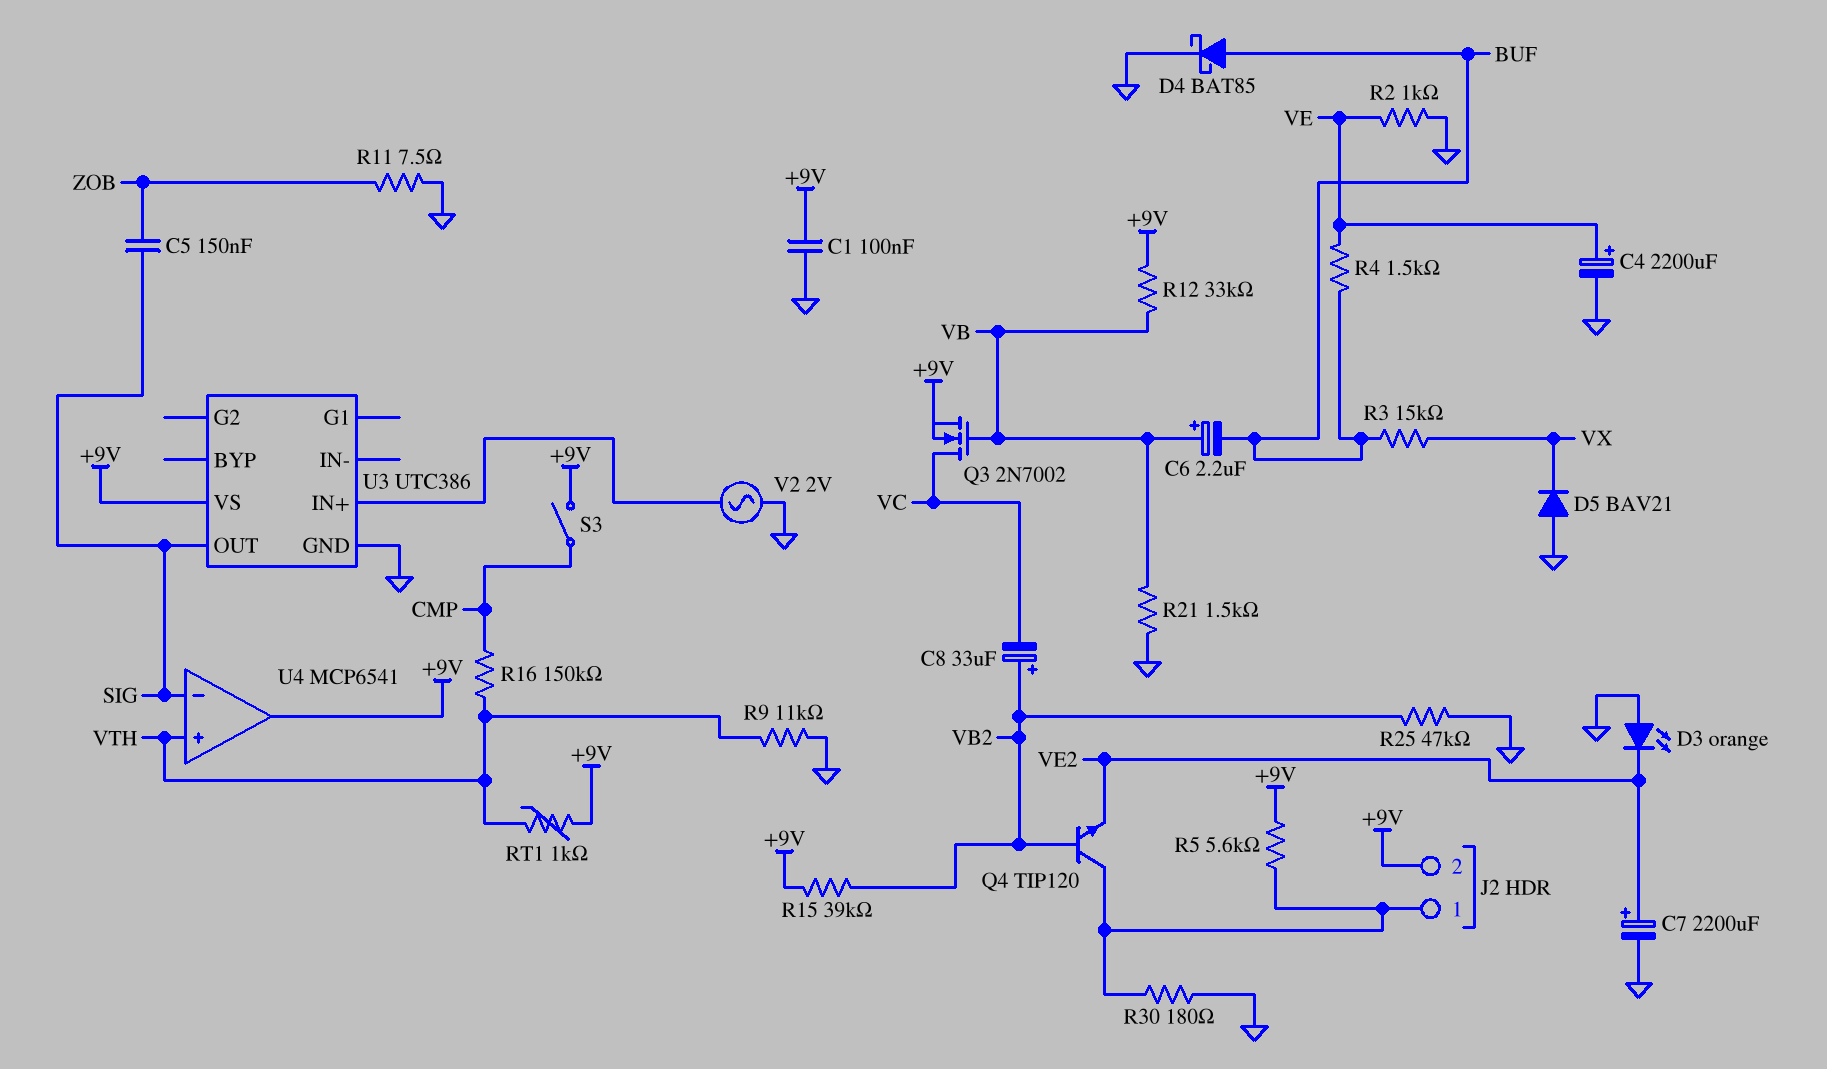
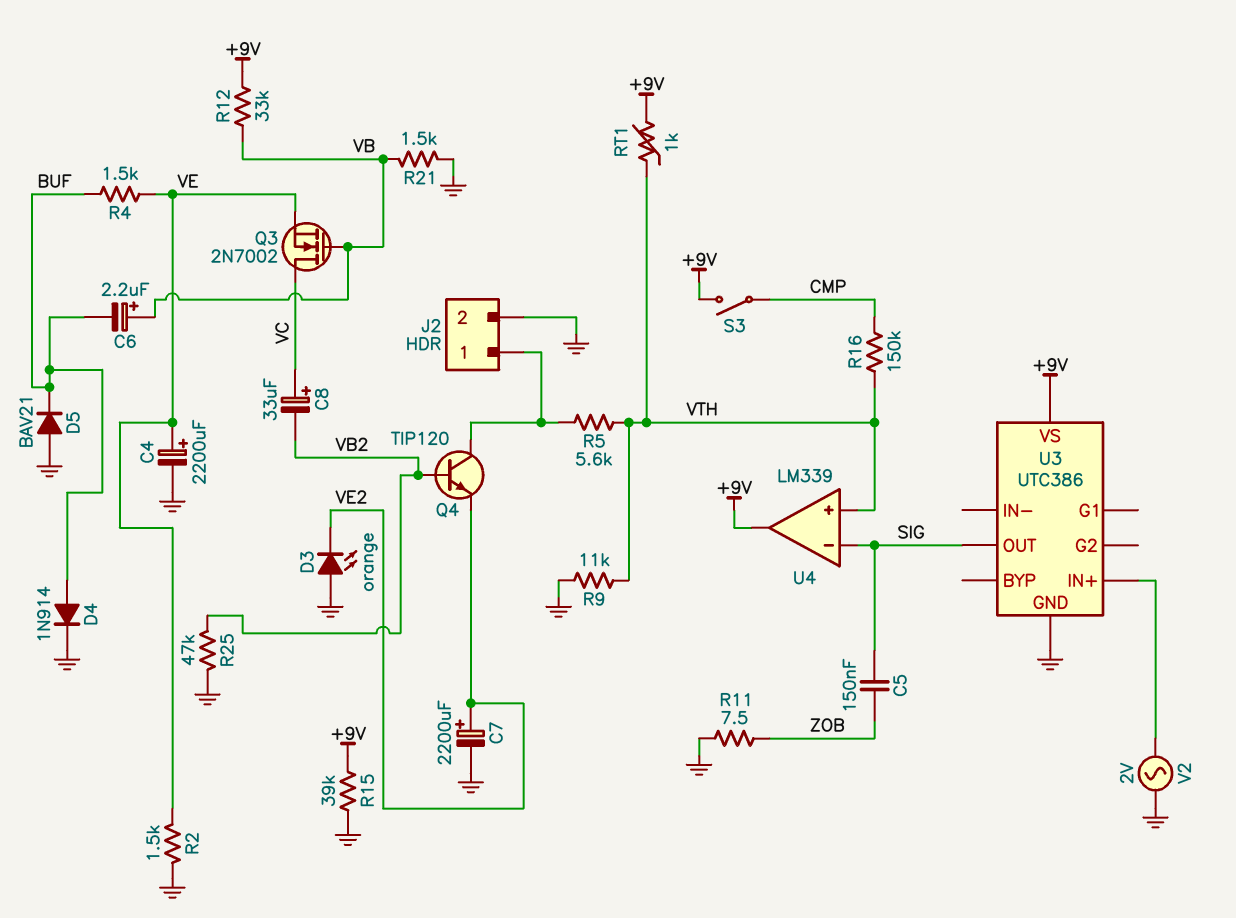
C1: 100nF (+9V, GND) -> none
C8: 33uF (plus VB2, minus VC) -> 33uF (plus VC, minus VB2)
D4: schottky BAT85 (A BUF, K GND) -> diode 1N914 (A BUF, K GND)
D5: diode BAV21 (A GND, K VX) -> diode BAV21 (A GND, K BUF)
J2 pin 2: +9V -> GND
Q3: NMOS 2N7002 (G VB, D VC, S +9V) -> NMOS 2N7002 (G VB, D VC, S VE)
R2: 1k (GND, VE) -> 1.5k (GND, VE)
R3: 15k (BUF, VX) -> none
R5: 5.6k (+9V, J2/1) -> 5.6k (J2/1, VTH)
R15: 39k (+9V, VB2) -> 39k (+9V, GND)
R30: 180 (GND, J2/1) -> none
U4: MCP6541 -> LM339

